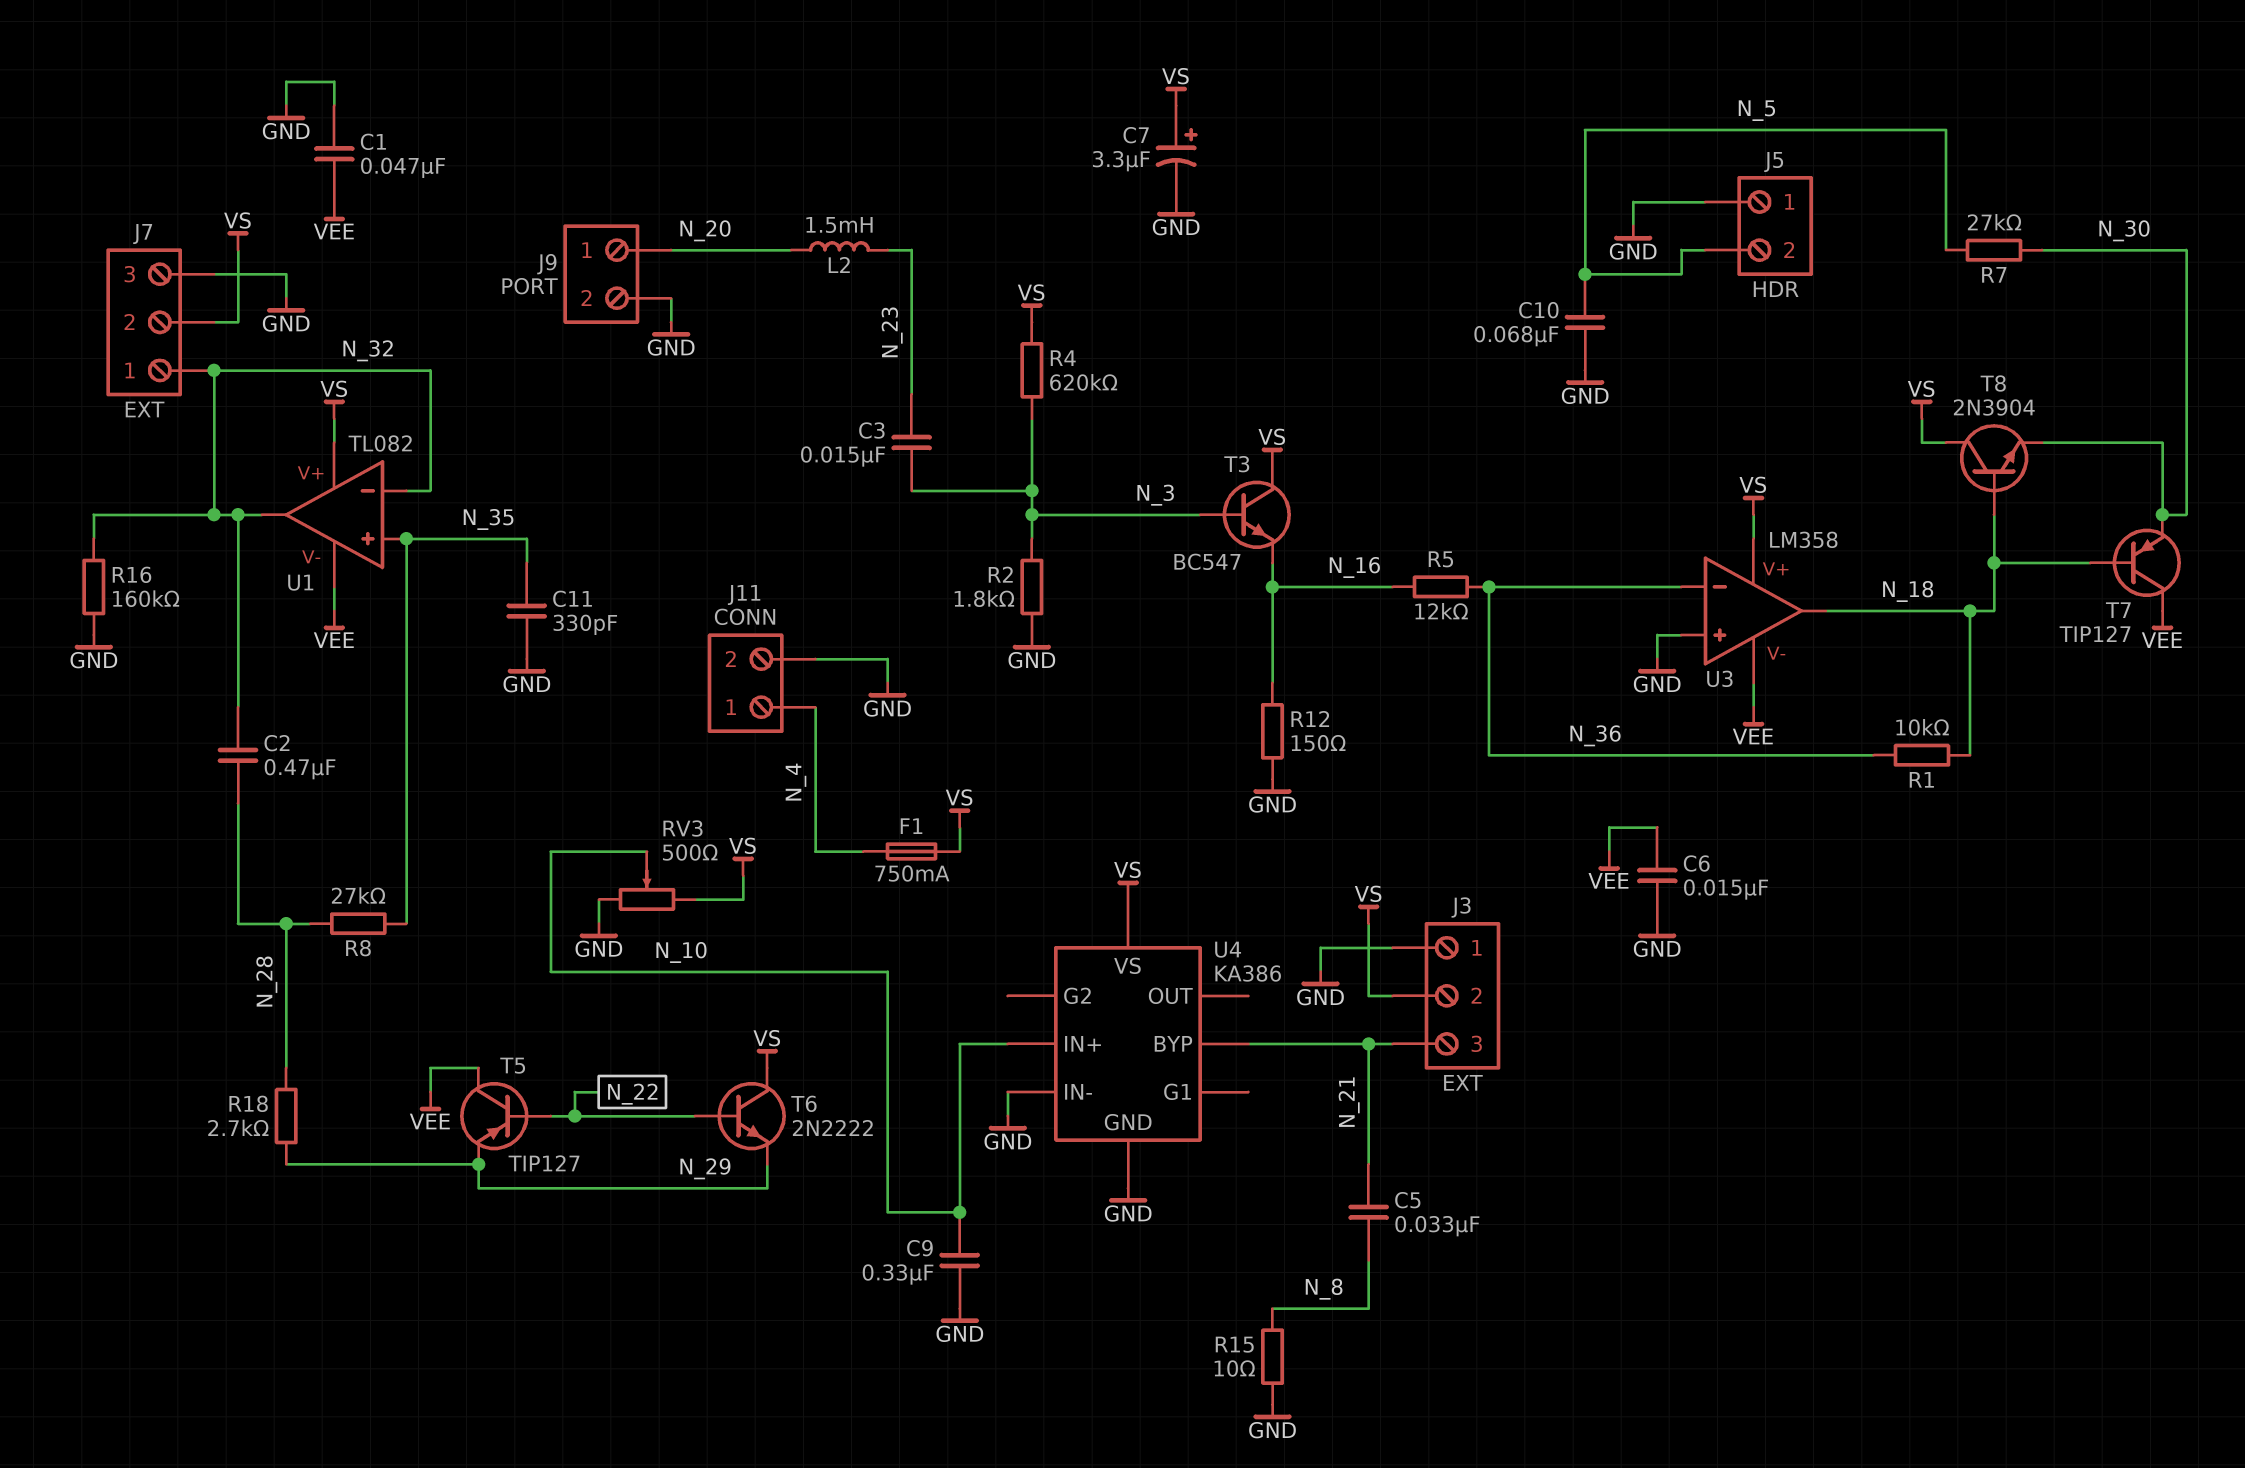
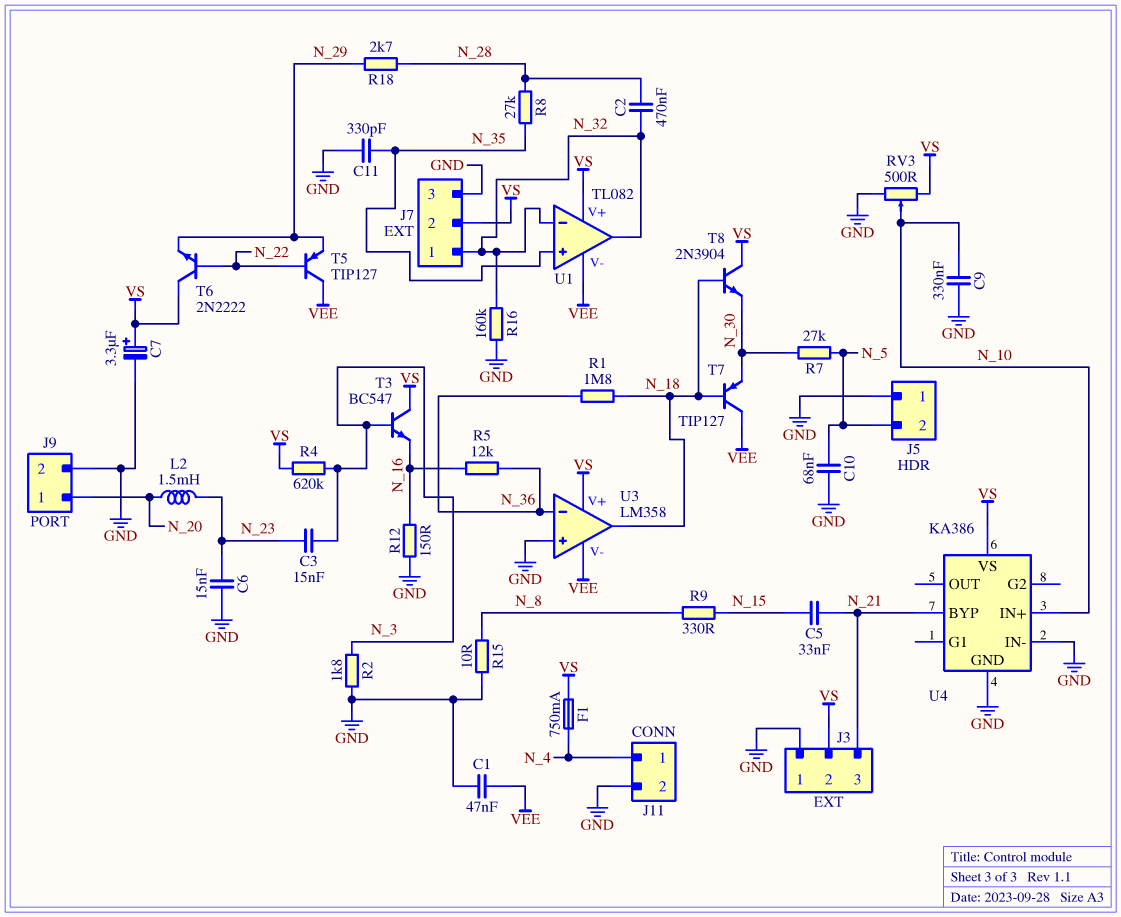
C5: 33nF (N_8, N_21) -> 33nF (N_15, N_21)
C6: 15nF (GND, VEE) -> 15nF (GND, N_23)
R1: 10k (N_18, N_36) -> 1.8M (N_18, N_36)
R9: none -> 330 (N_8, N_15)

